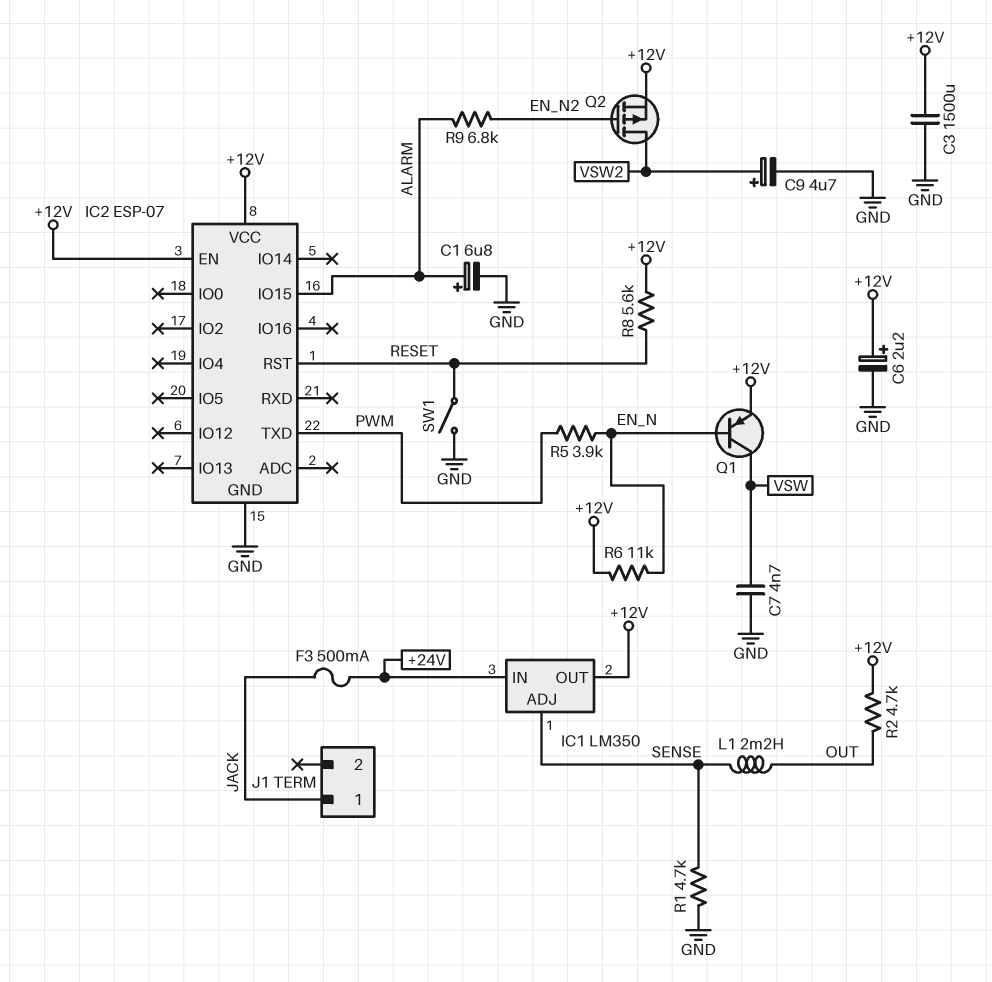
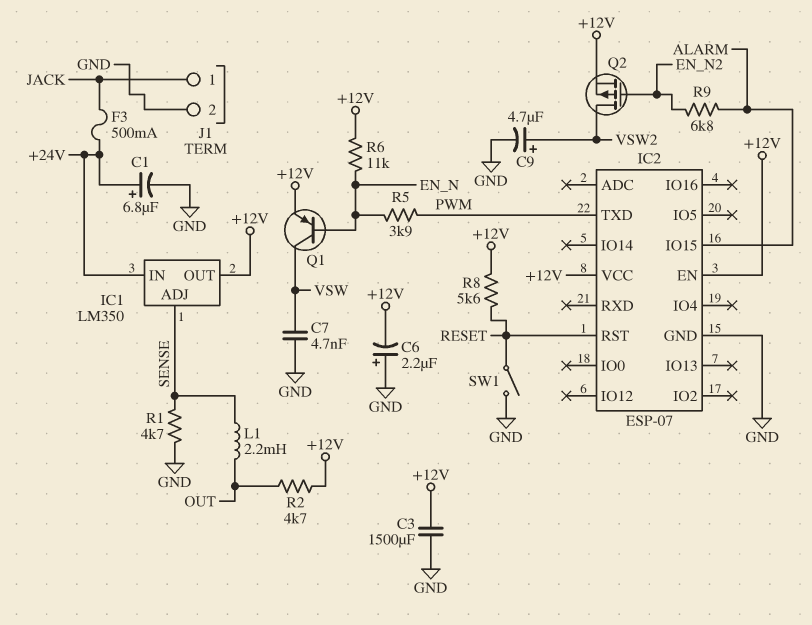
C1: 6.8uF (plus ALARM, minus GND) -> 6.8uF (plus +24V, minus GND)
C6: 2.2uF (plus +12V, minus GND) -> 2.2uF (plus GND, minus +12V)
J1 pin 2: none -> GND

